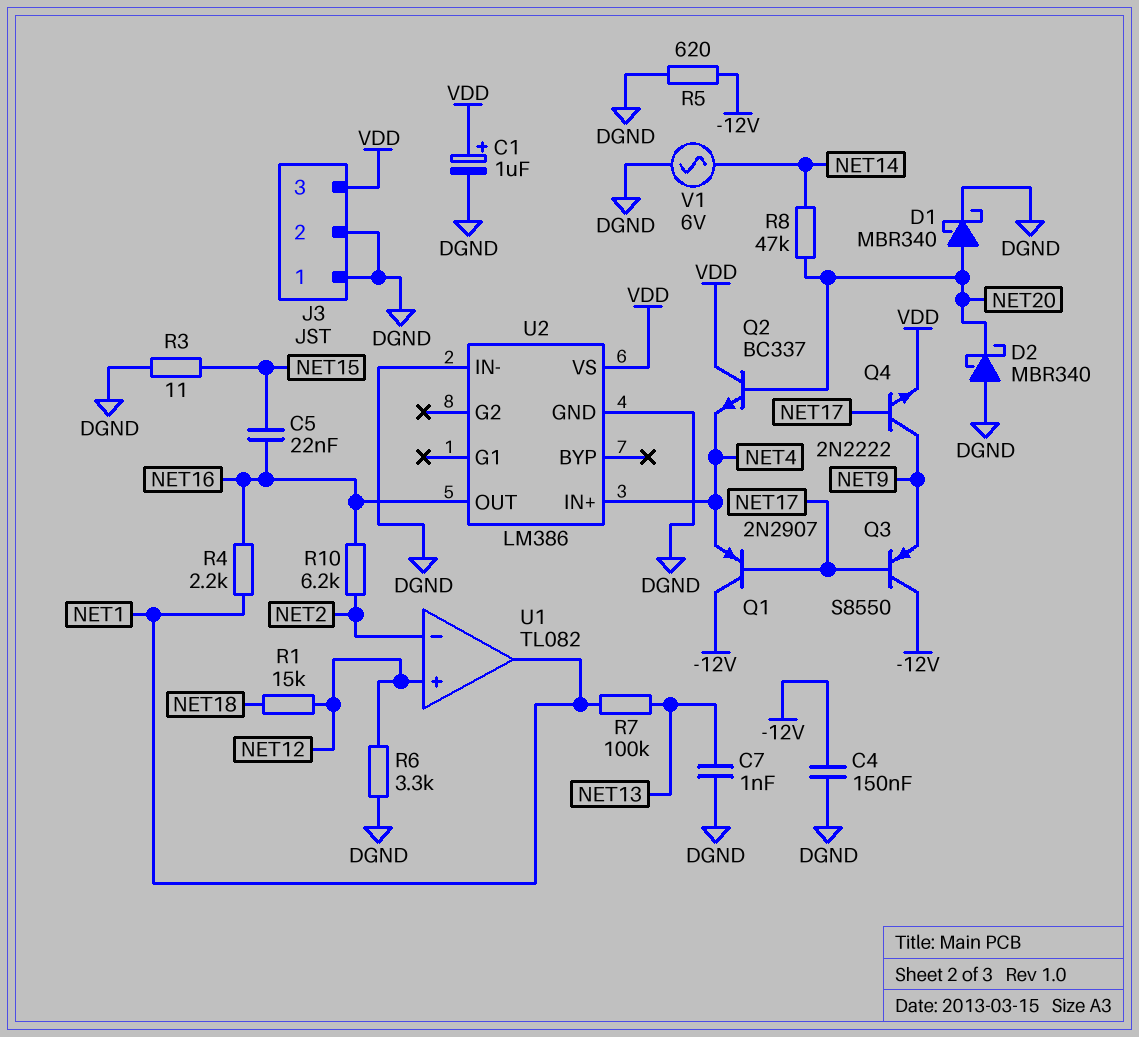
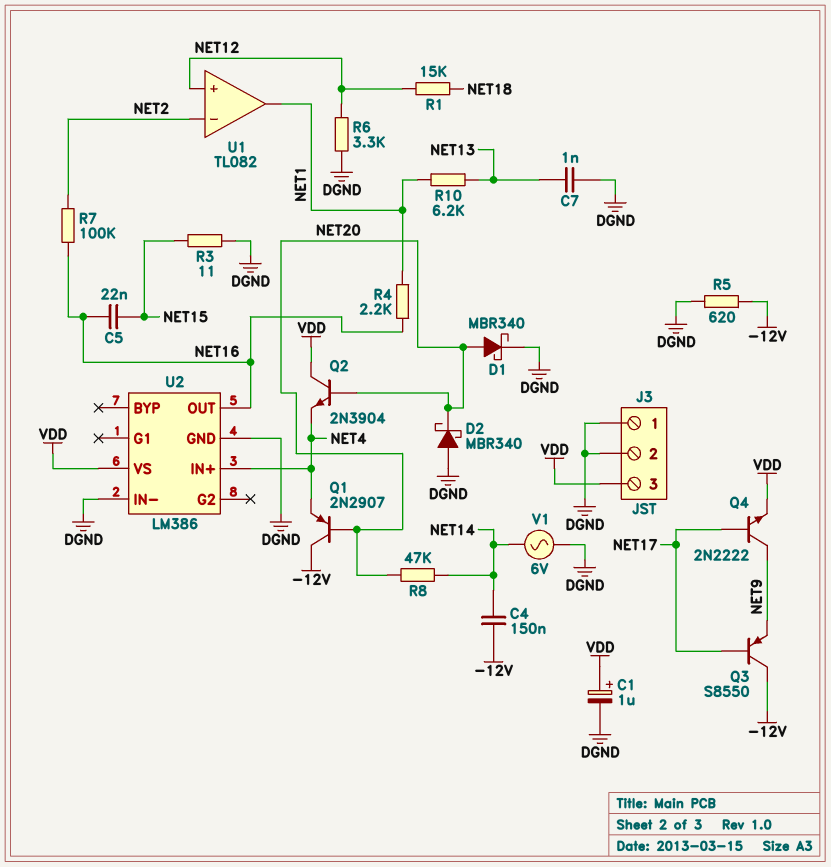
C4: 150nF (-12V, DGND) -> 150nF (-12V, NET14)
Q1: PNP 2N2907 (B NET17, C -12V, E NET4) -> PNP 2N2907 (B NET20, C -12V, E NET4)
Q2: NPN BC337 (B NET20, C VDD, E NET4) -> NPN 2N3904 (B NET20, C VDD, E NET4)
R7: 100k (NET1, NET13) -> 100k (NET2, NET16)
R10: 6.2k (NET2, NET16) -> 6.2k (NET1, NET13)

